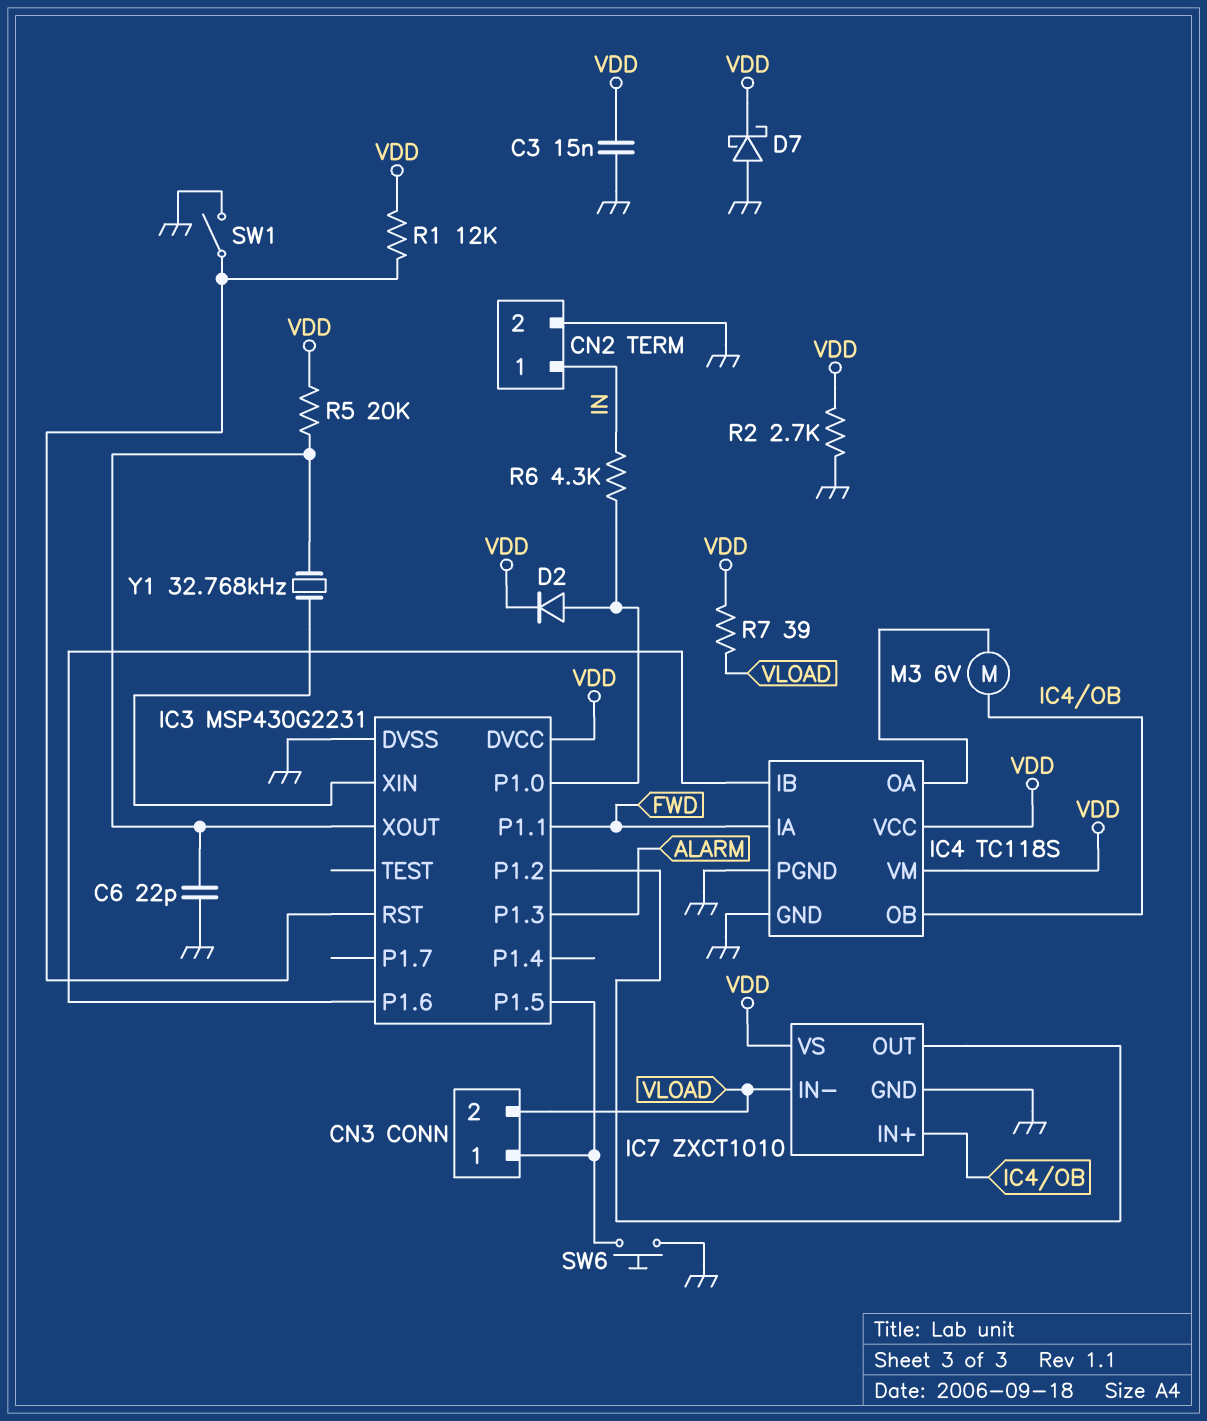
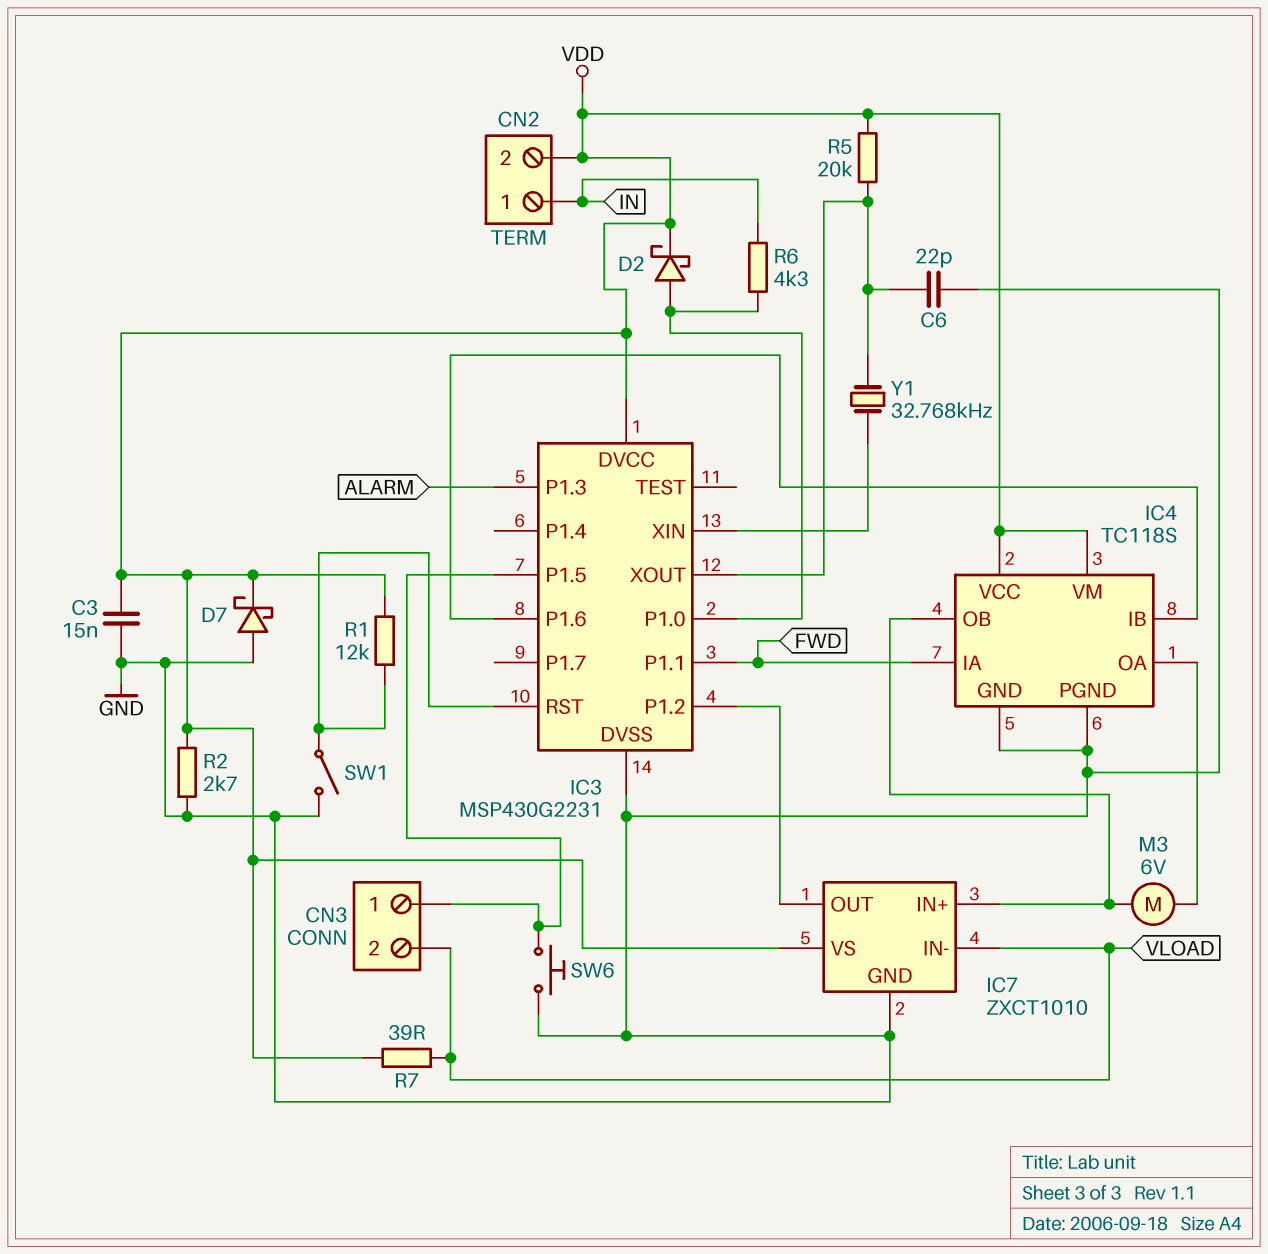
CN2 pin 2: GND -> VDD
D2: diode (A IC3/P1.0, K VDD) -> schottky (A IC3/P1.0, K VDD)

